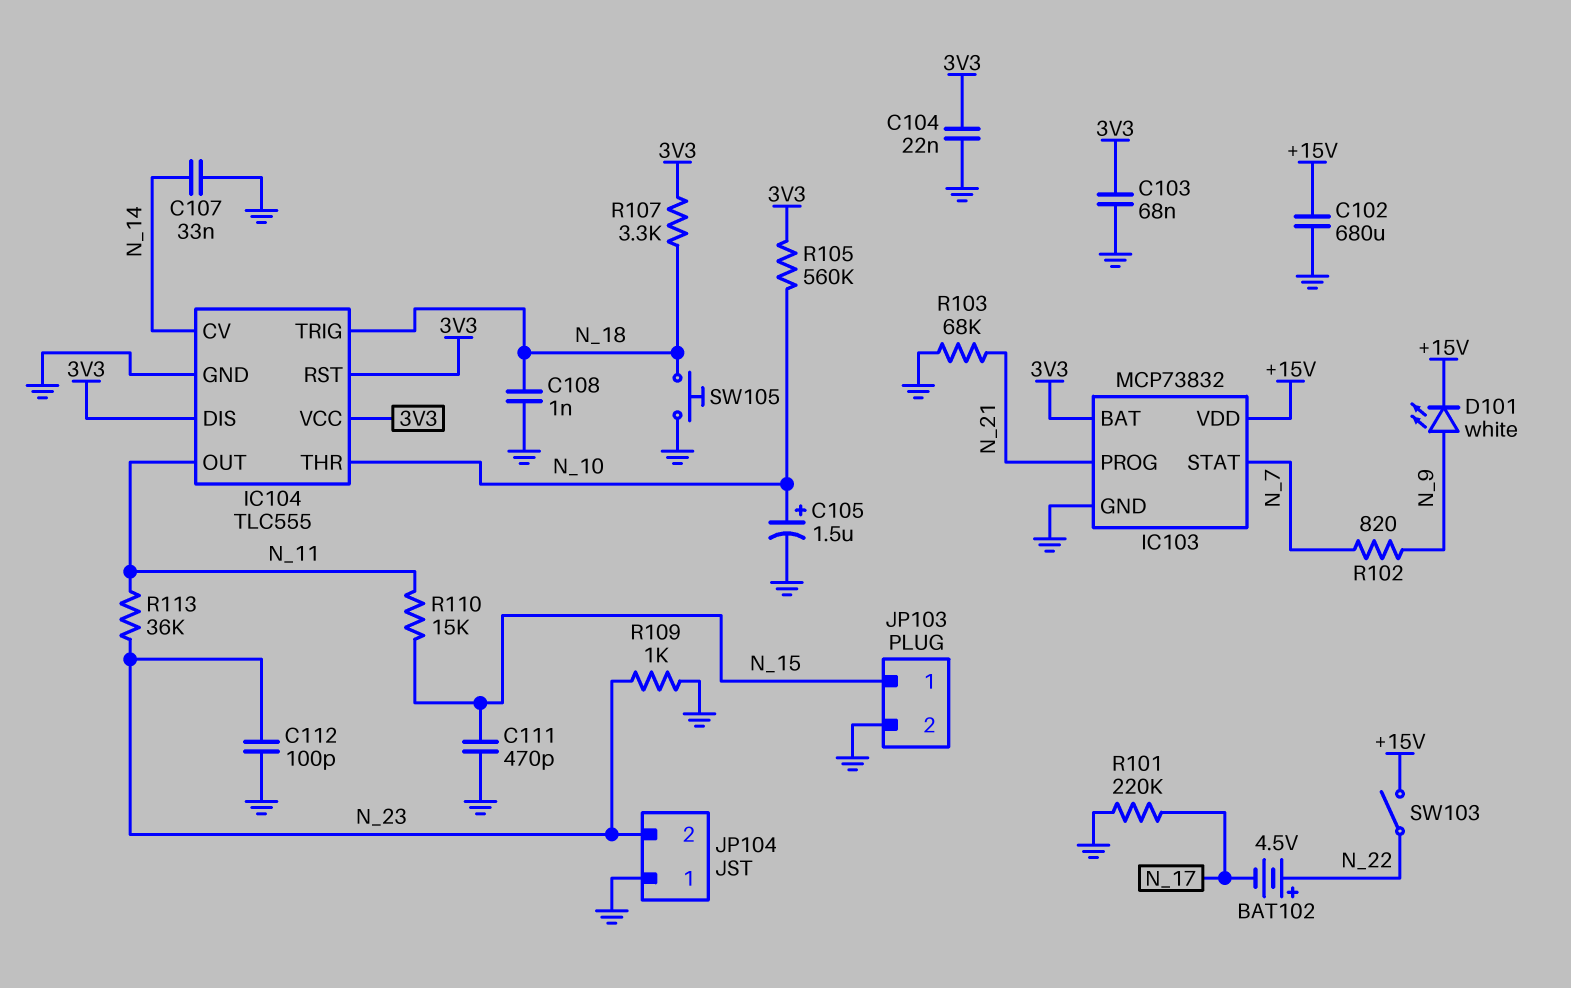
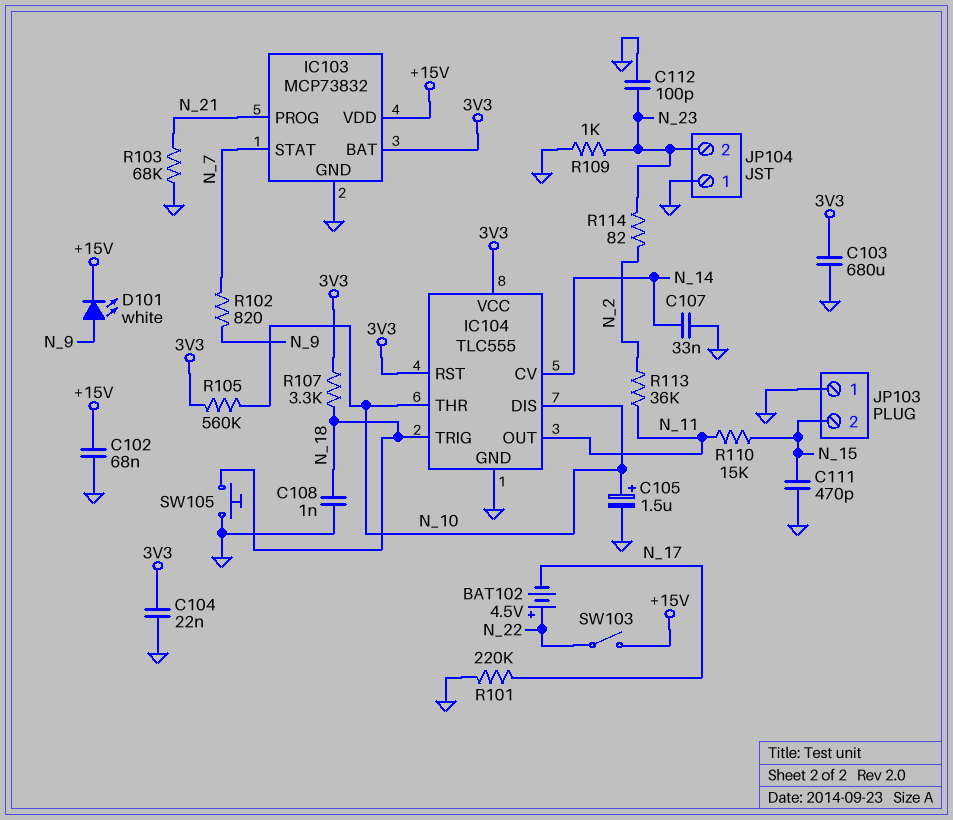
C102: 680uF (+15V, GND) -> 68nF (+15V, GND)
C103: 68nF (3V3, GND) -> 680uF (3V3, GND)
IC104 pin DIS: 3V3 -> N_10
JP103 pin 1: N_15 -> GND
JP103 pin 2: GND -> N_15
R113: 36k (N_11, N_23) -> 36k (N_2, N_11)
R114: none -> 82 (N_2, N_23)

